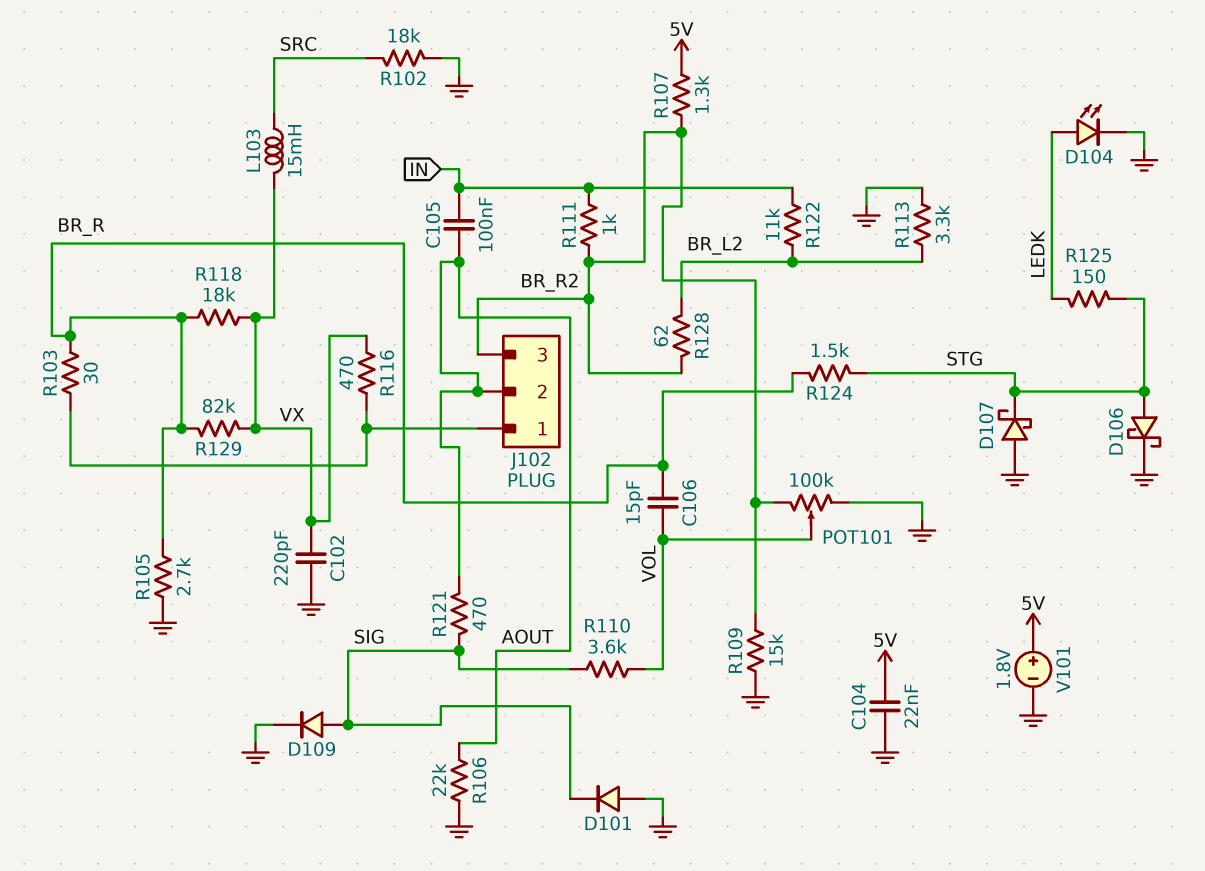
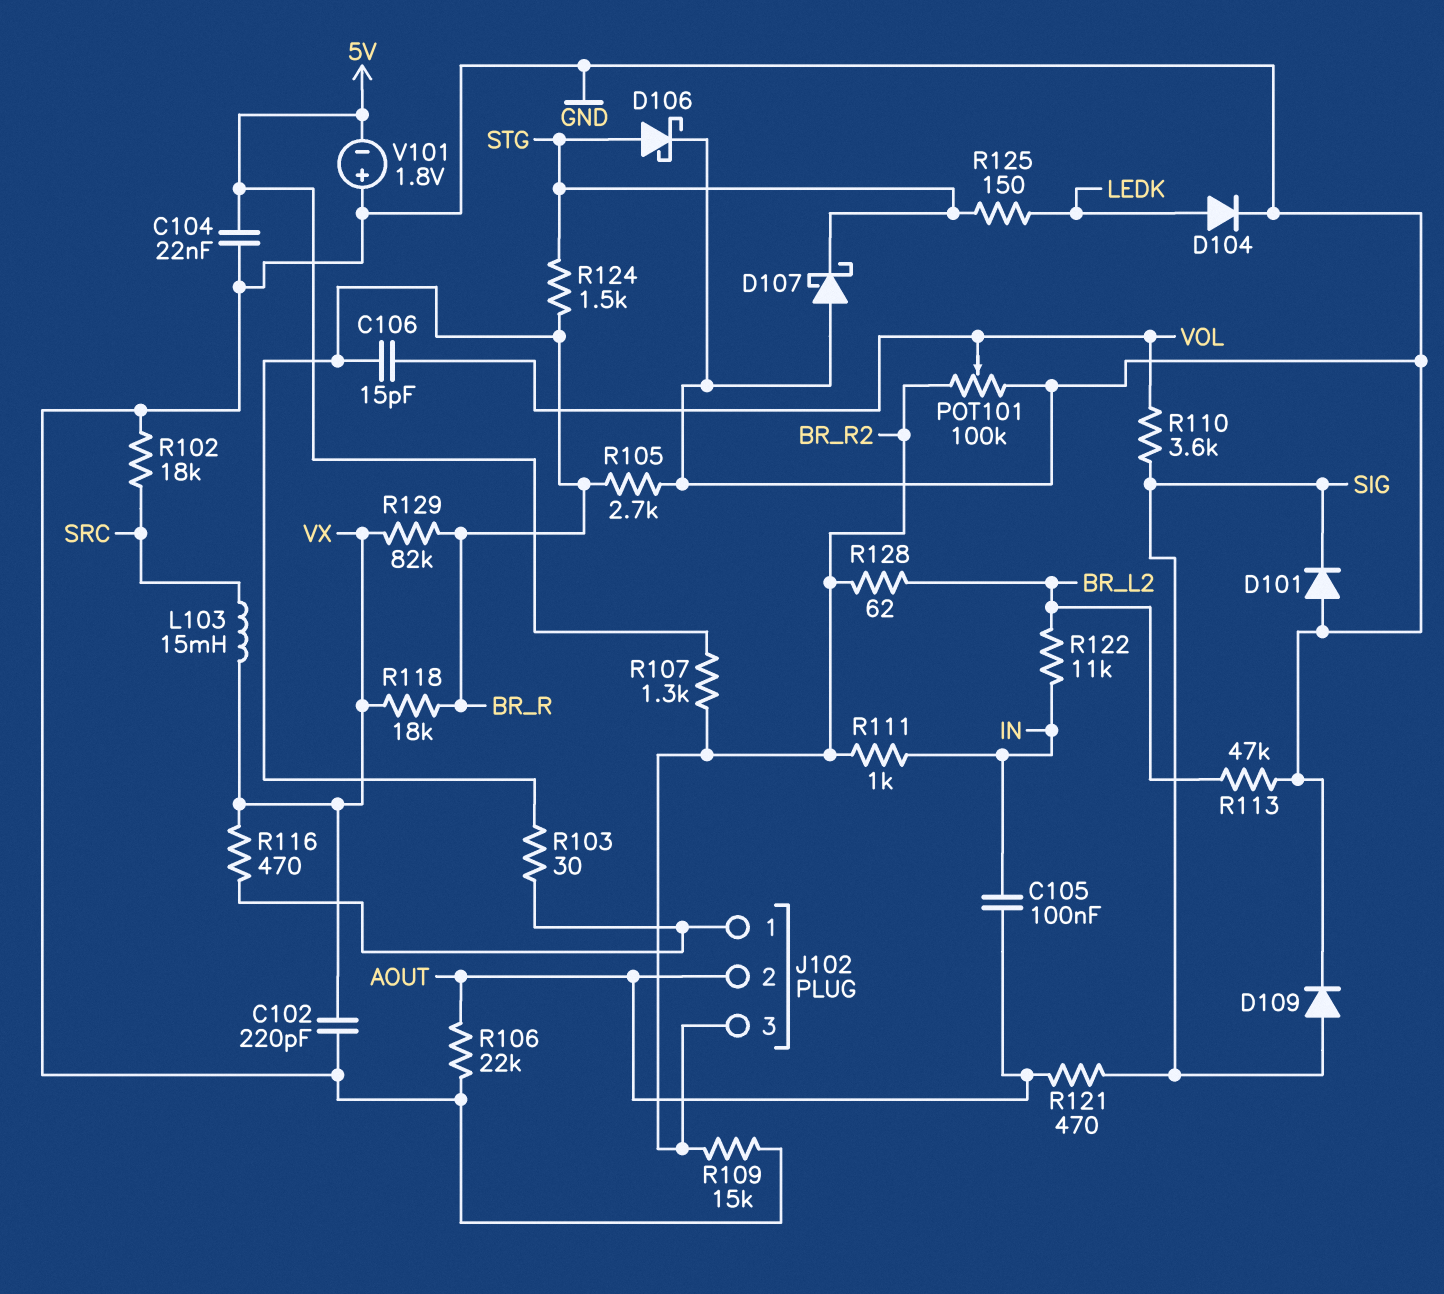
D104: LED (A LEDK, K GND) -> diode (A LEDK, K GND)
R113: 3.3k (BR_L2, GND) -> 47k (BR_L2, GND)
V101: 1.8V (plus 5V, minus GND) -> 1.8V (plus GND, minus 5V)

